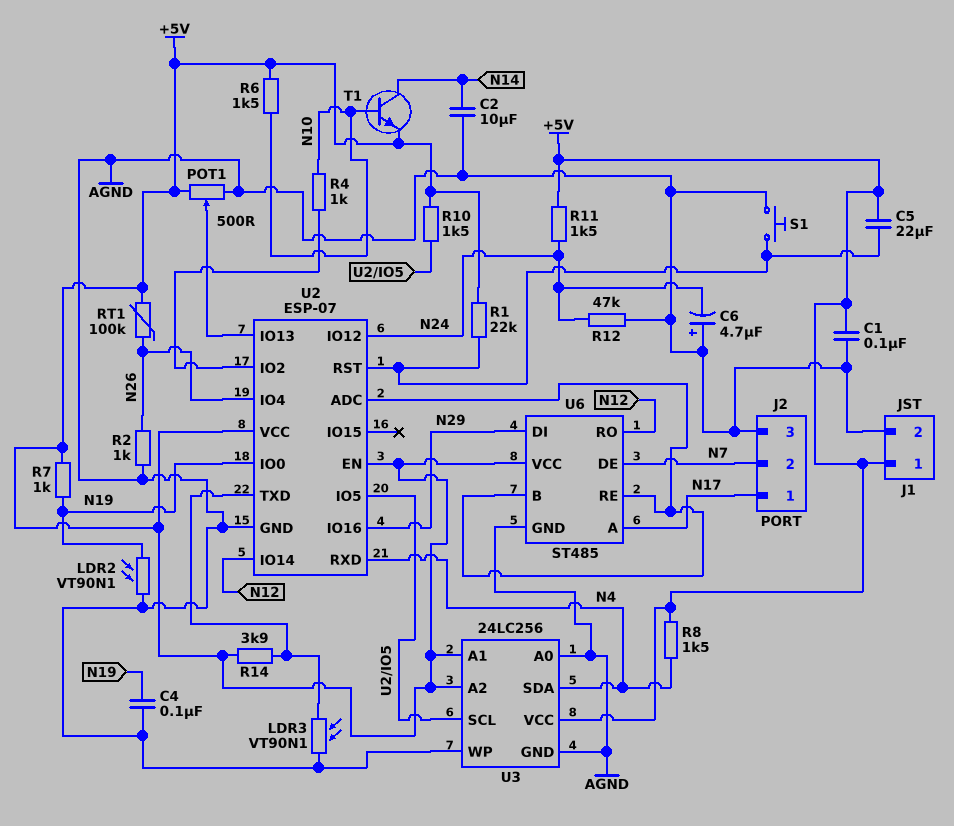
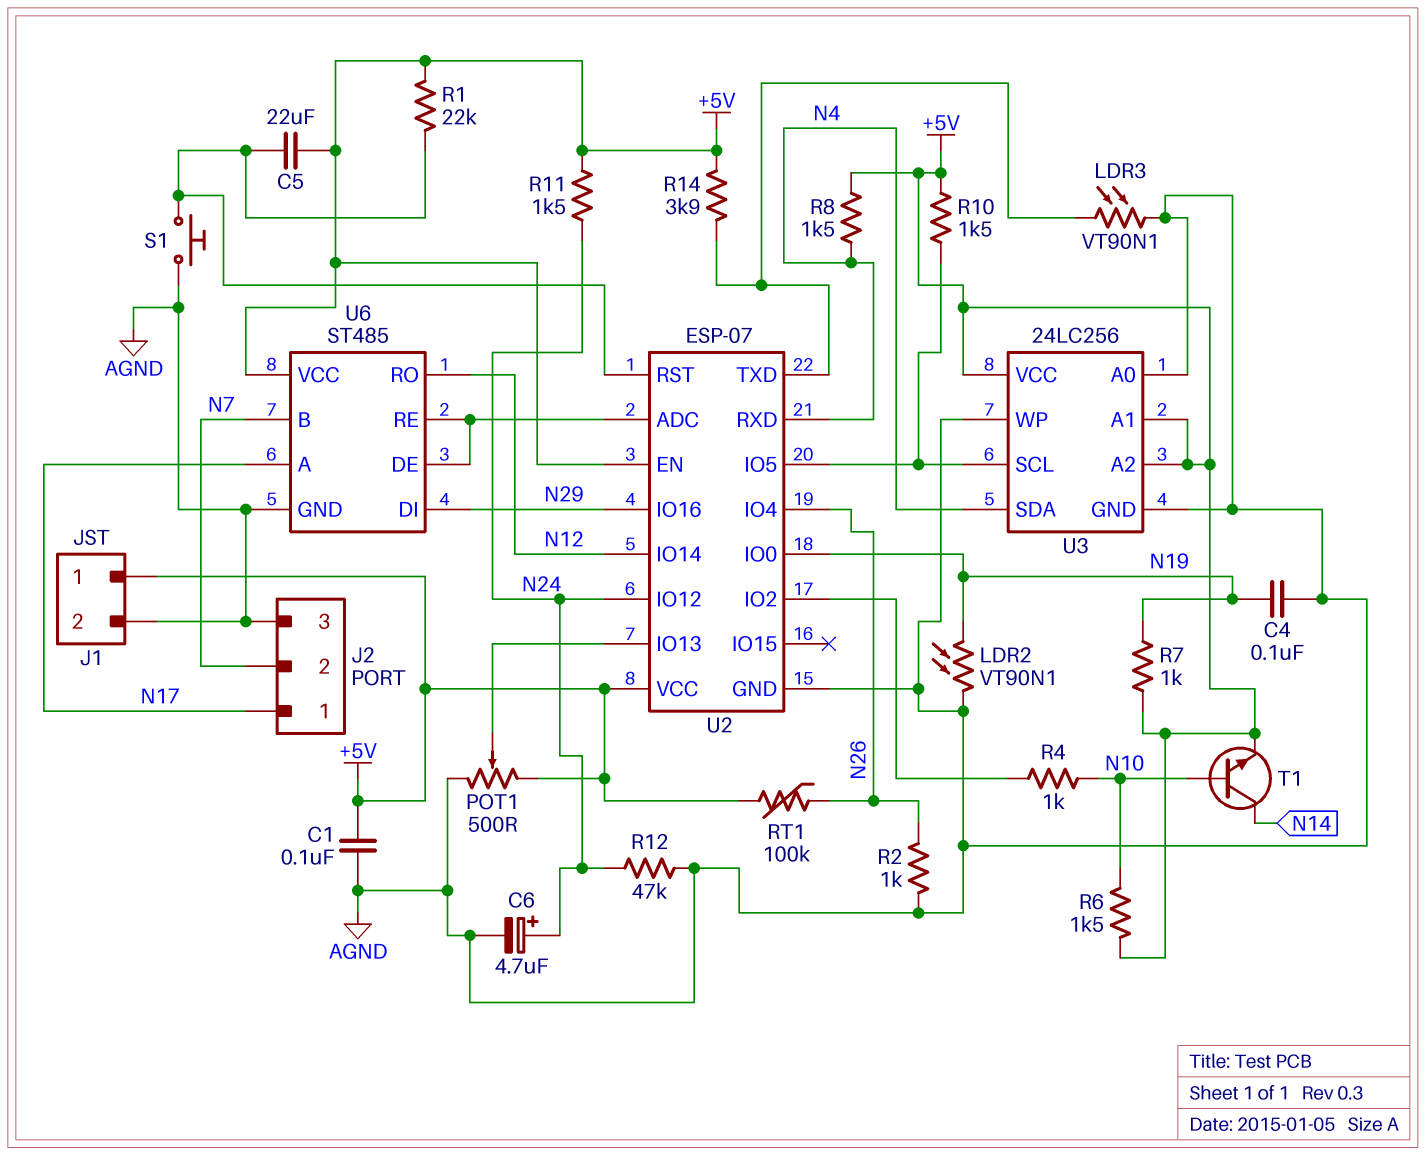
C2: 10uF (AGND, N14) -> none
C6: 4.7uF (plus AGND, minus N24) -> 4.7uF (plus N24, minus AGND)
U6 pin B: U2/ADC -> N7
U6 pin DE: N7 -> U2/ADC

